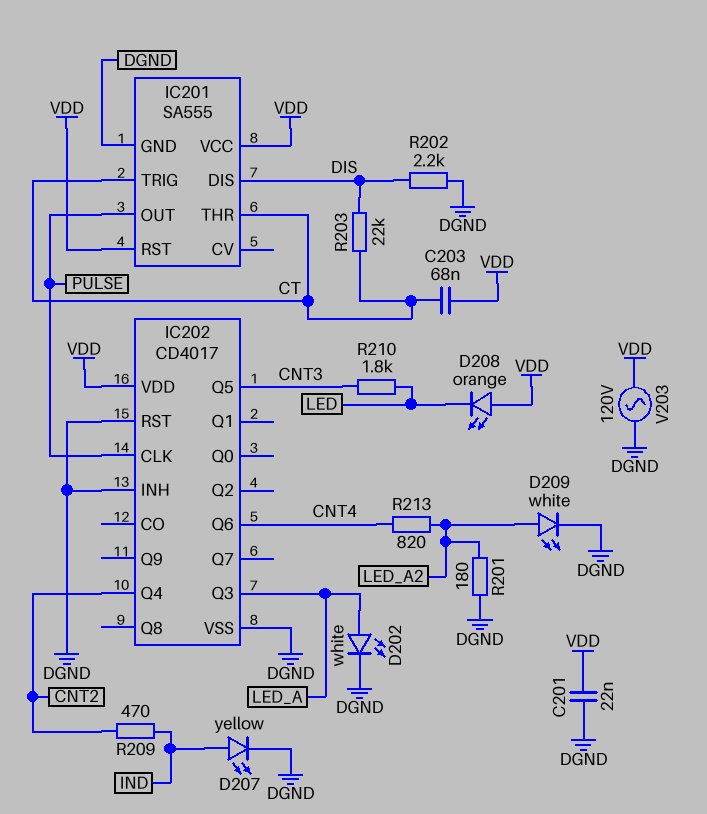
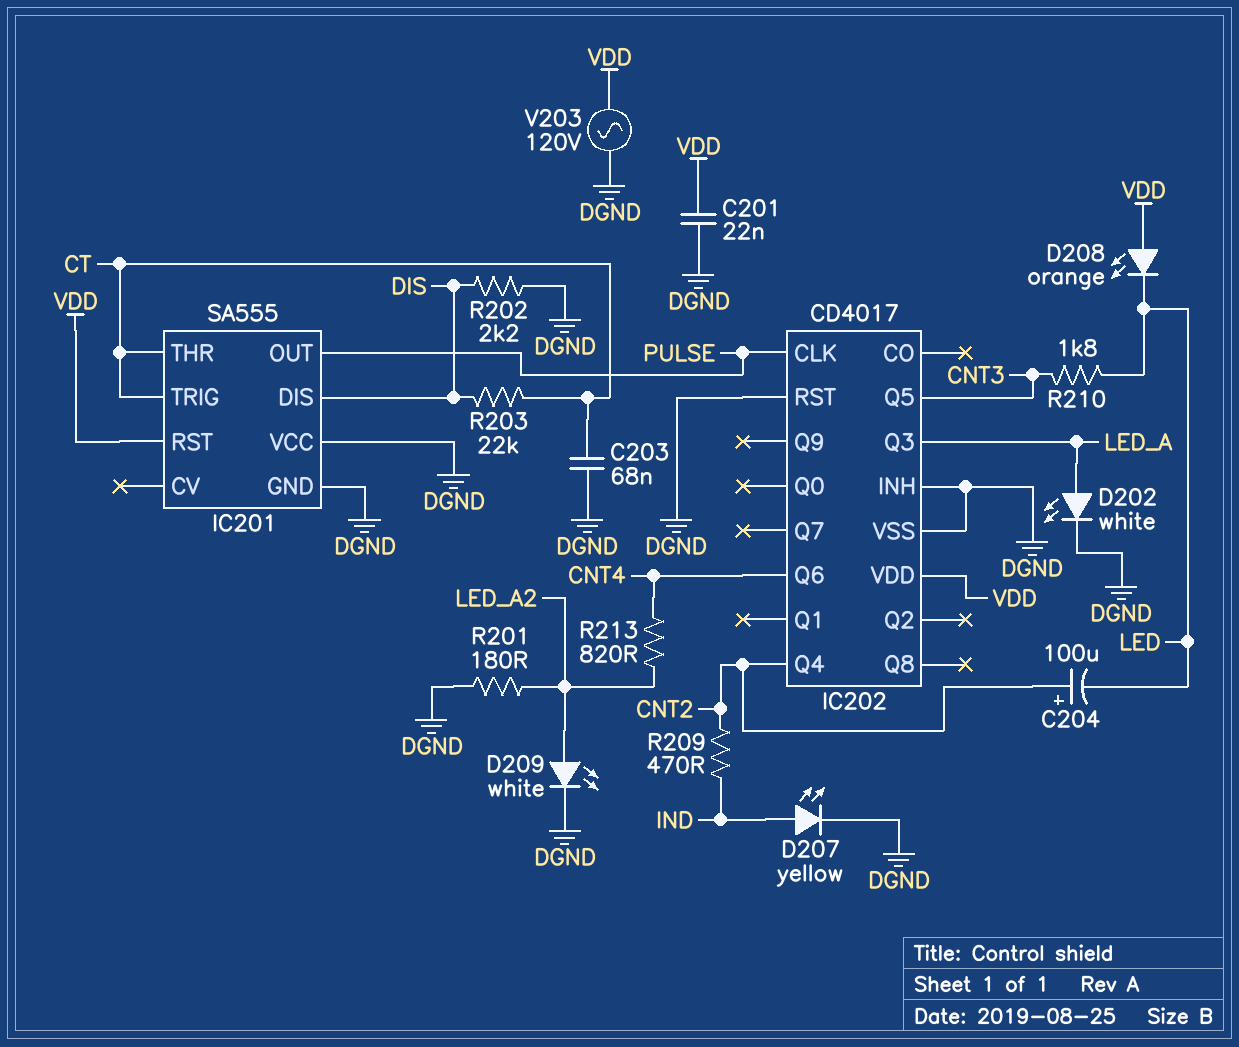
C203: 68nF (CT, VDD) -> 68nF (CT, DGND)
C204: none -> 100uF (plus CNT2, minus LED)
IC201 pin VCC: VDD -> DGND

